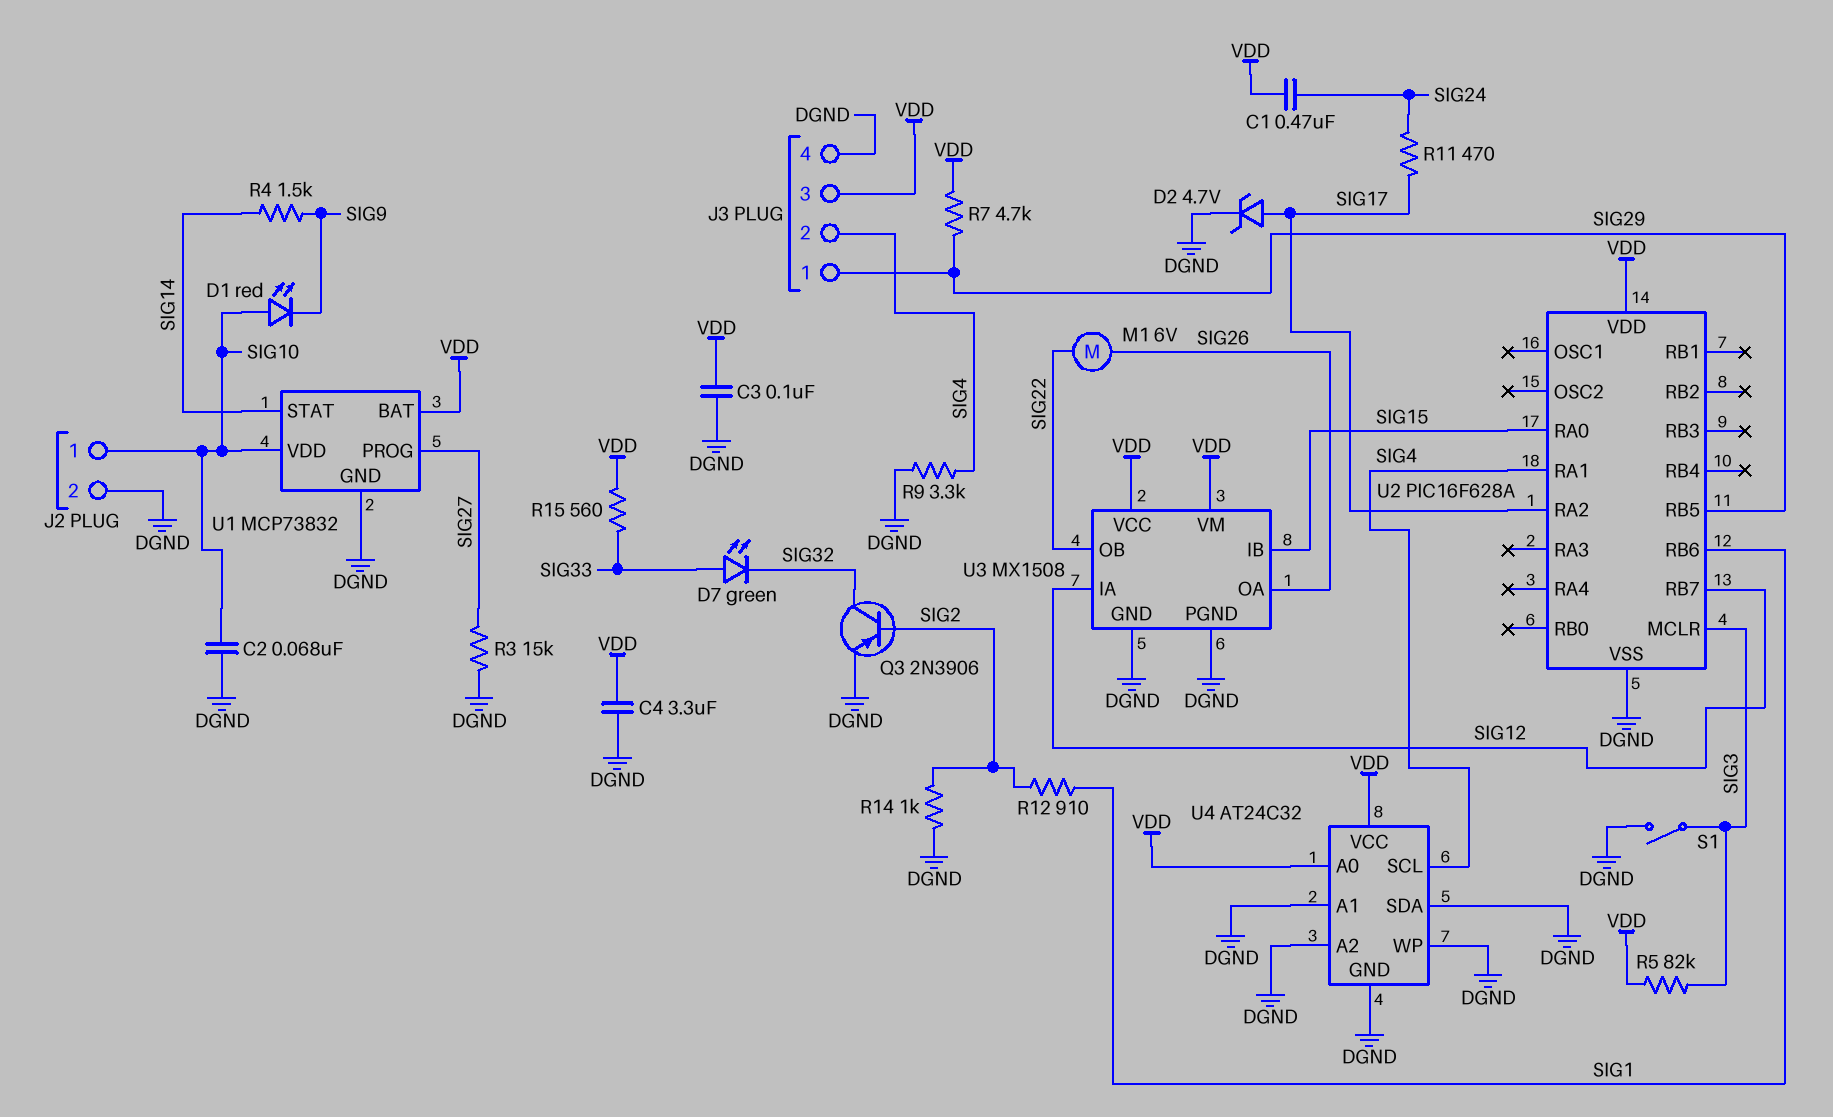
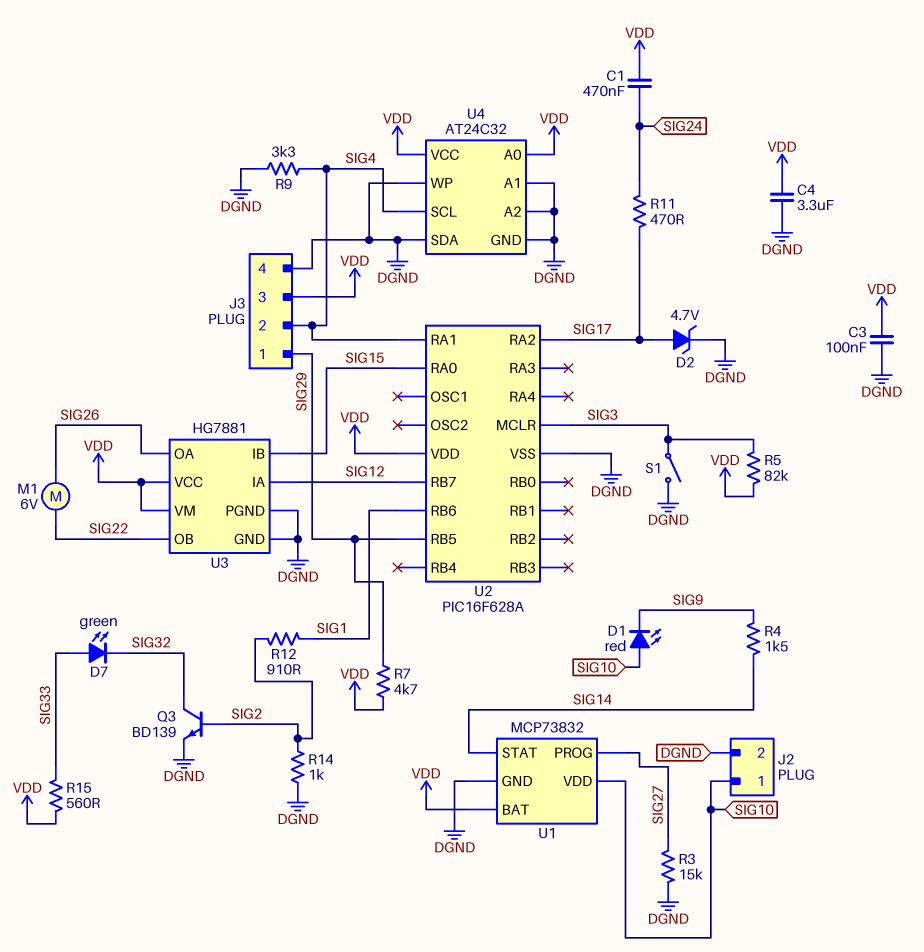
C2: 68nF (DGND, SIG10) -> none
Q3: PNP 2N3906 (B SIG2, C SIG32, E DGND) -> NPN BD139 (B SIG2, C SIG32, E DGND)
U3: MX1508 -> HG7881

